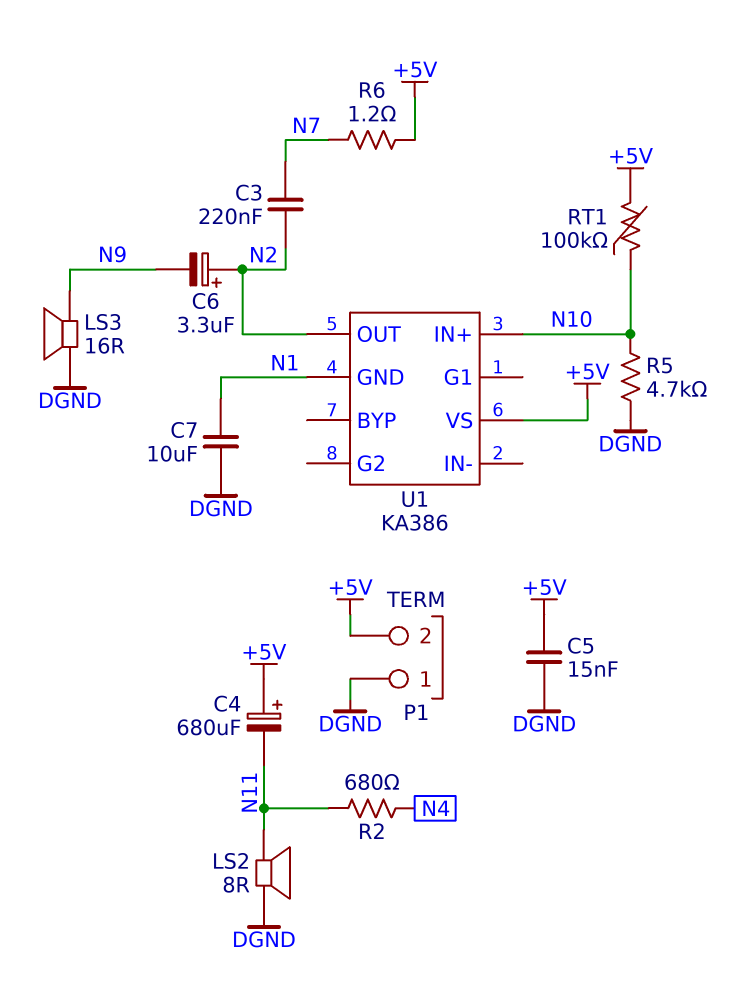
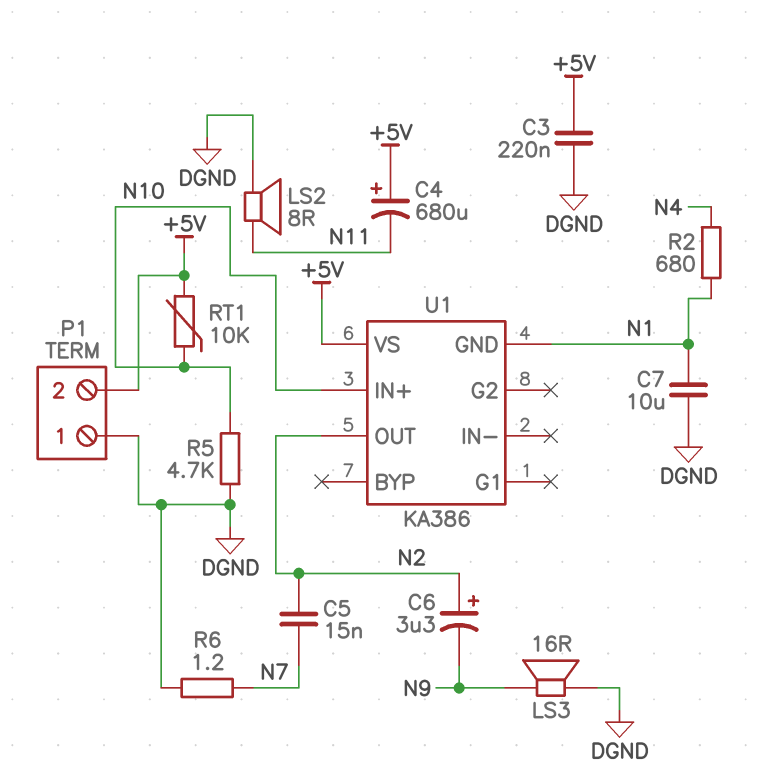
C3: 220nF (N2, N7) -> 220nF (+5V, DGND)
C5: 15nF (+5V, DGND) -> 15nF (N2, N7)
R2: 680 (N4, N11) -> 680 (N1, N4)
R6: 1.2 (+5V, N7) -> 1.2 (DGND, N7)
RT1: 100k (+5V, N10) -> 10k (+5V, N10)

